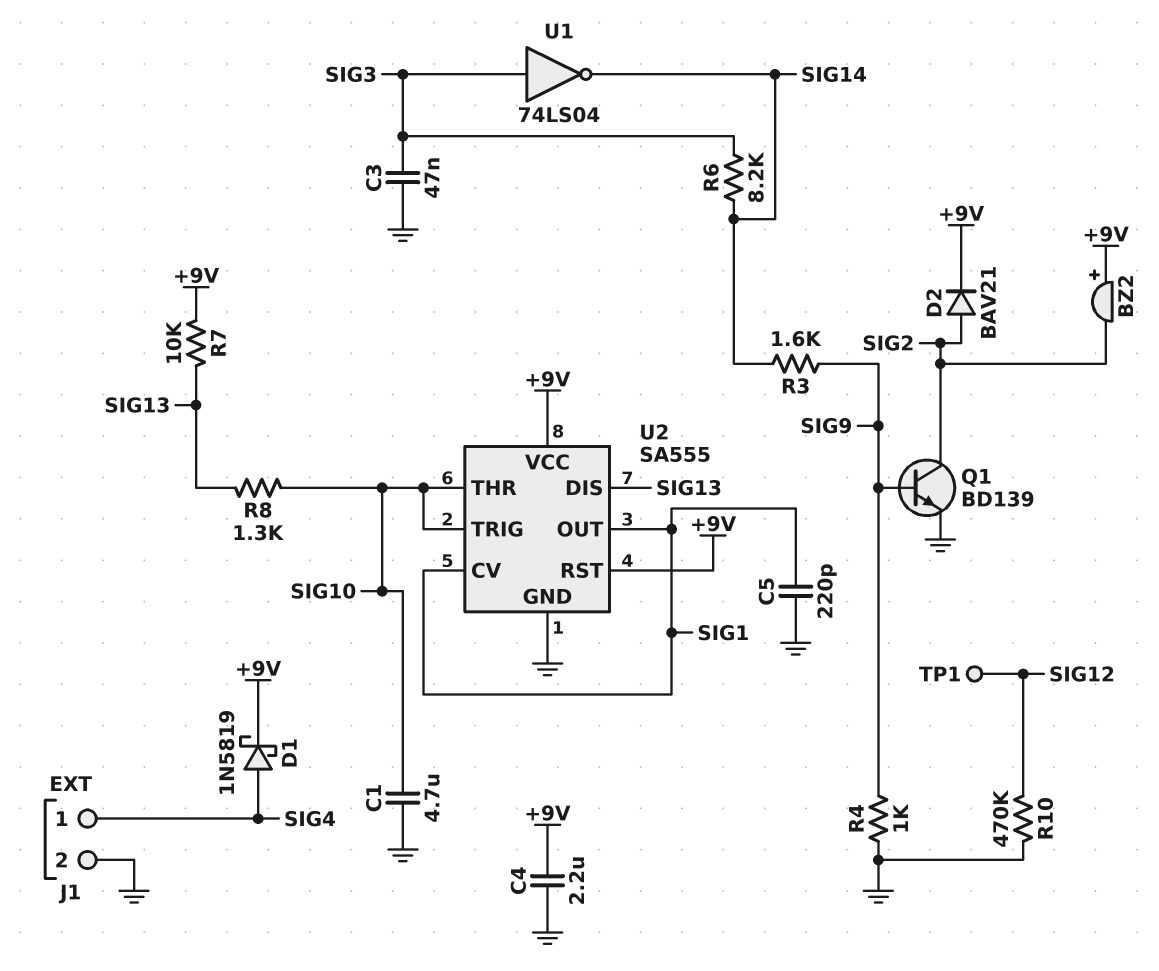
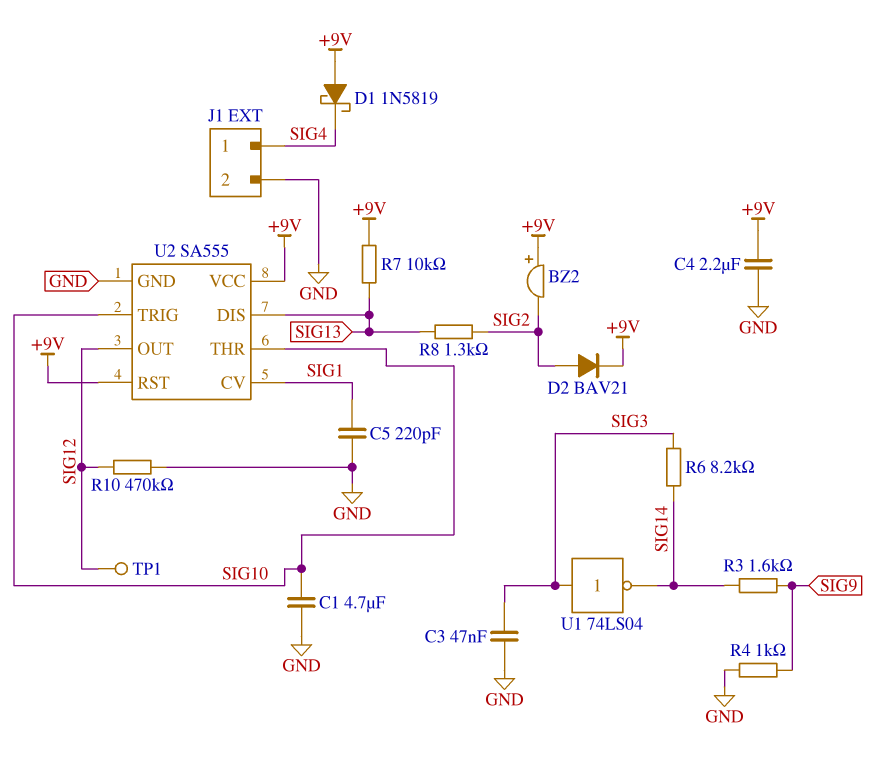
D1: schottky 1N5819 (A SIG4, K +9V) -> schottky 1N5819 (A +9V, K SIG4)
Q1: NPN BD139 (B SIG9, C SIG2, E GND) -> none
R8: 1.3k (SIG10, SIG13) -> 1.3k (SIG2, SIG13)
U2 pin OUT: SIG1 -> SIG12

